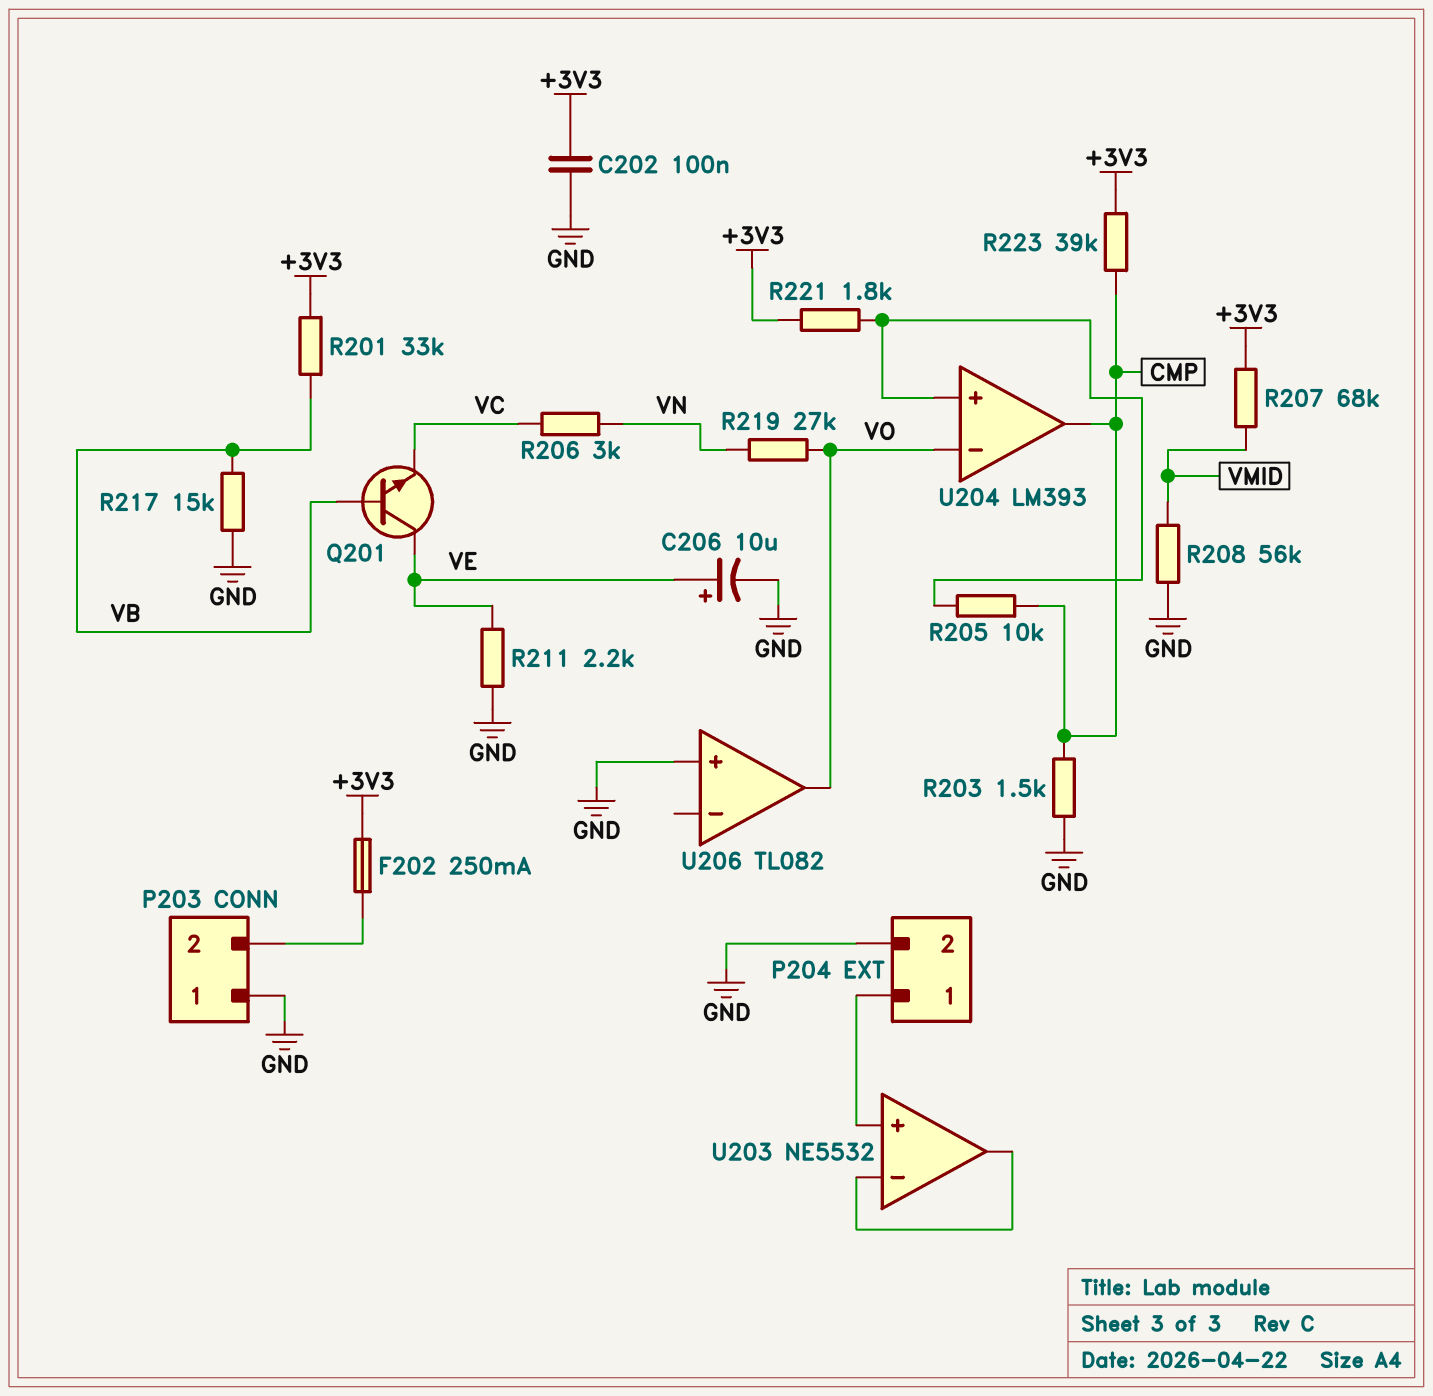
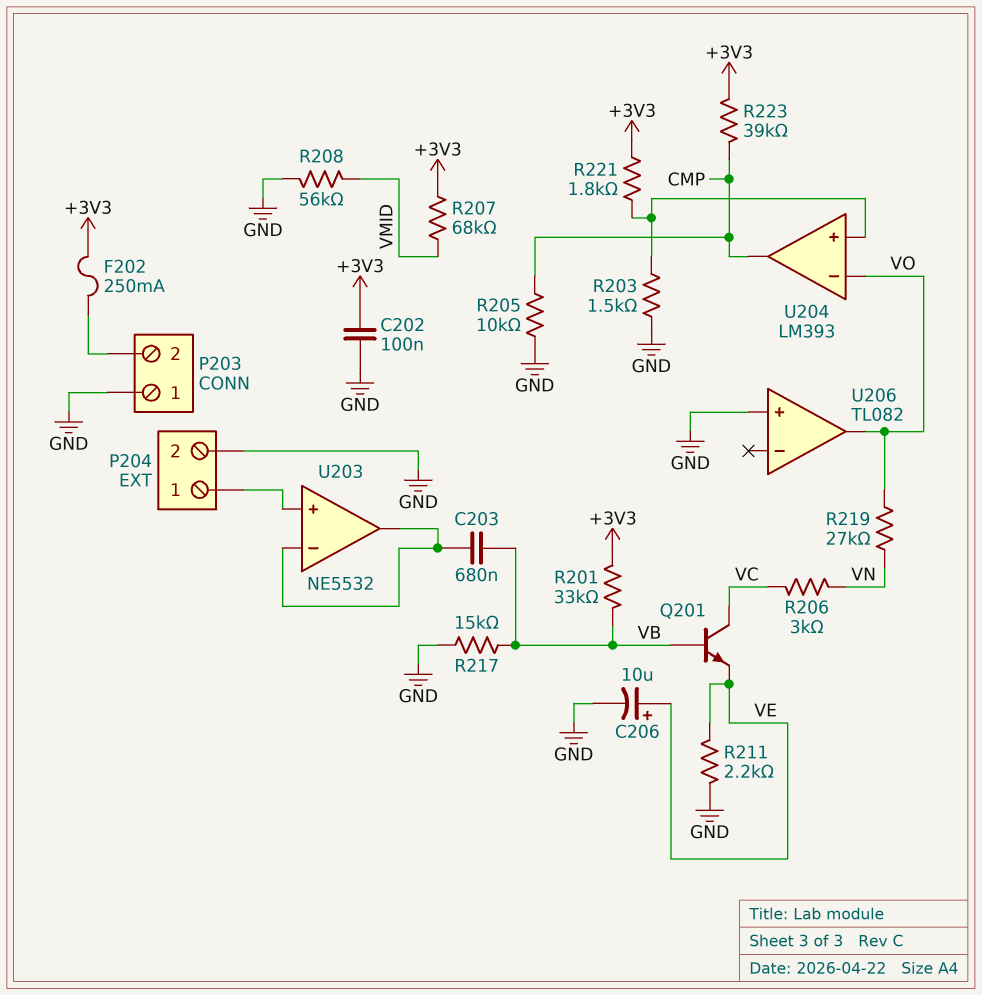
C203: none -> 680nF (U203/in-, VB)
Q201: NPN (B VB, C VE, E VC) -> NPN (B VB, C VC, E VE)
R203: 1.5k (CMP, GND) -> 1.5k (GND, U204/in+)
R205: 10k (CMP, U204/in+) -> 10k (CMP, GND)

